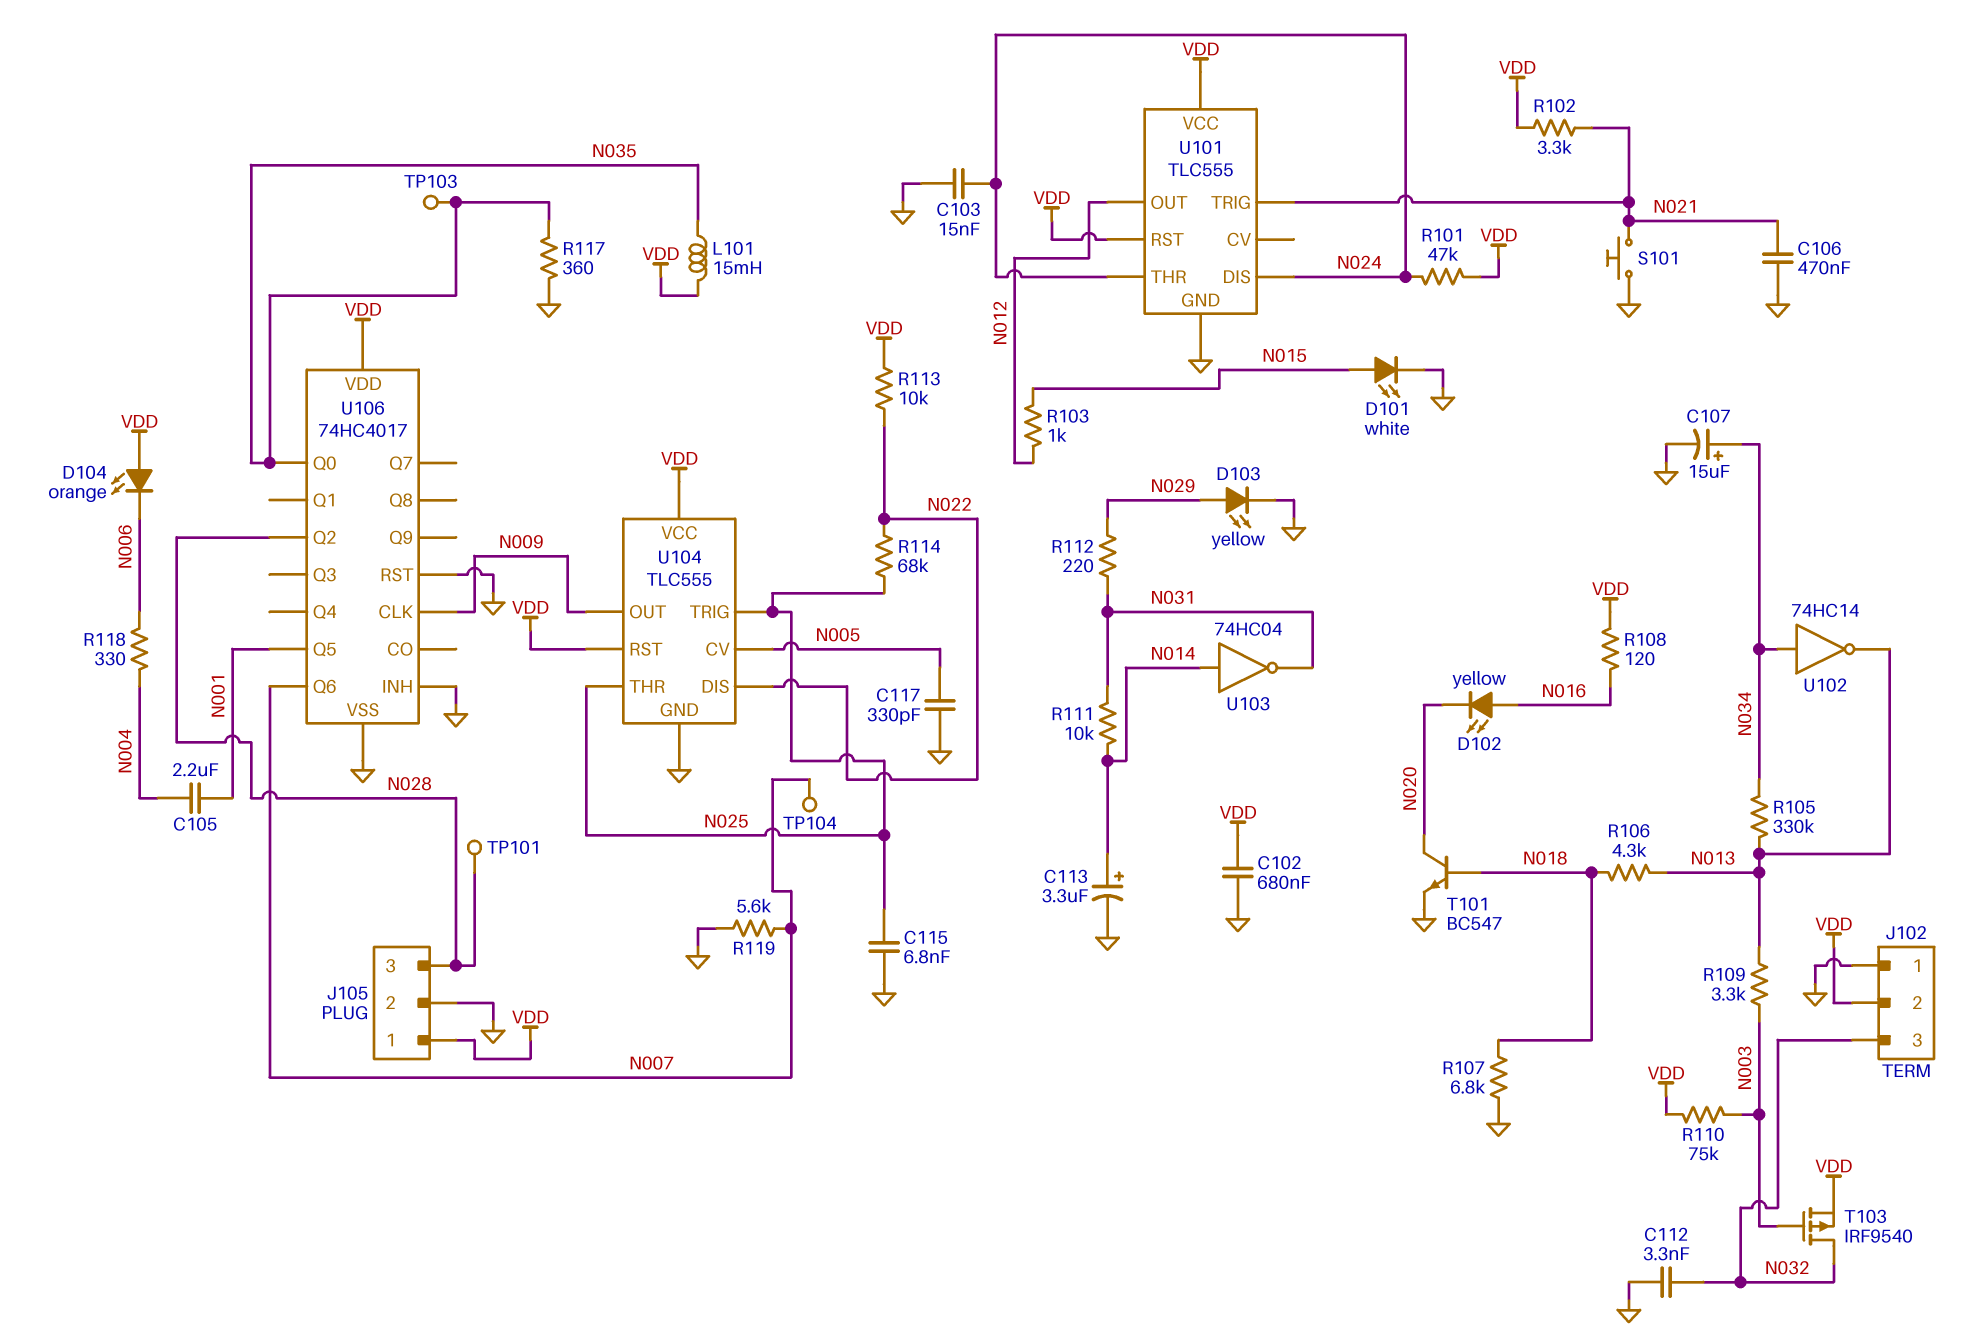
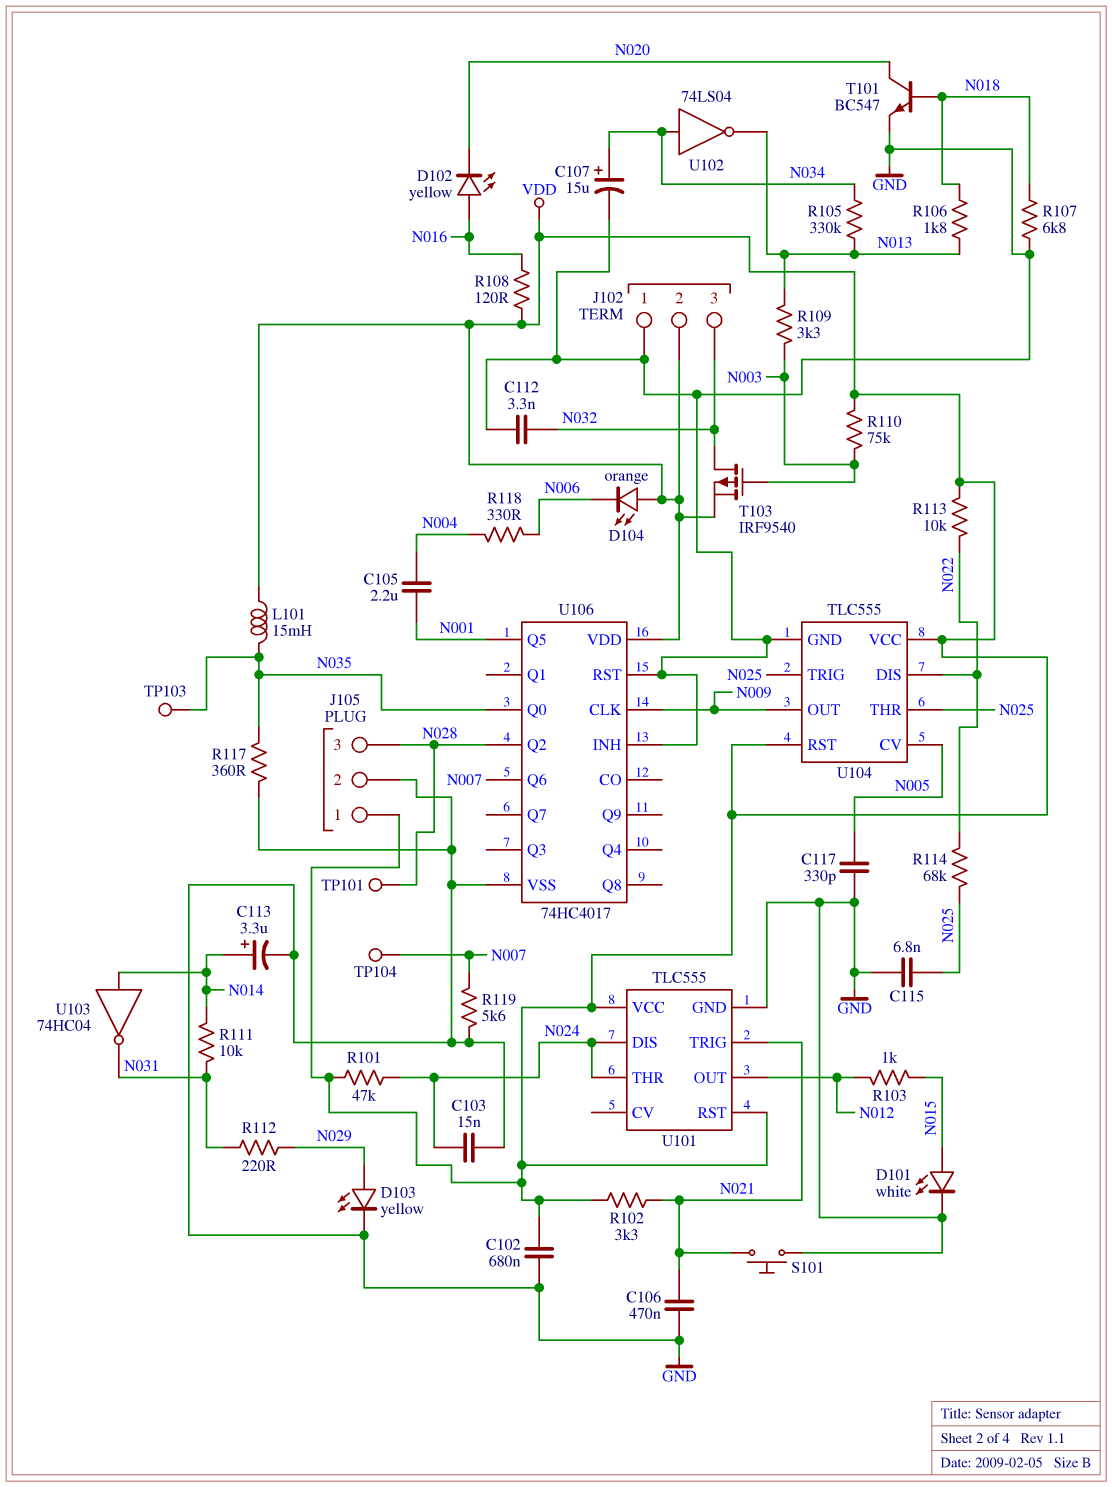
R106: 4.3k (N013, N018) -> 1.8k (N013, N018)
U102: NOT 74HC14 (in N034, out N013) -> NOT 74LS04 (in N034, out N013)

